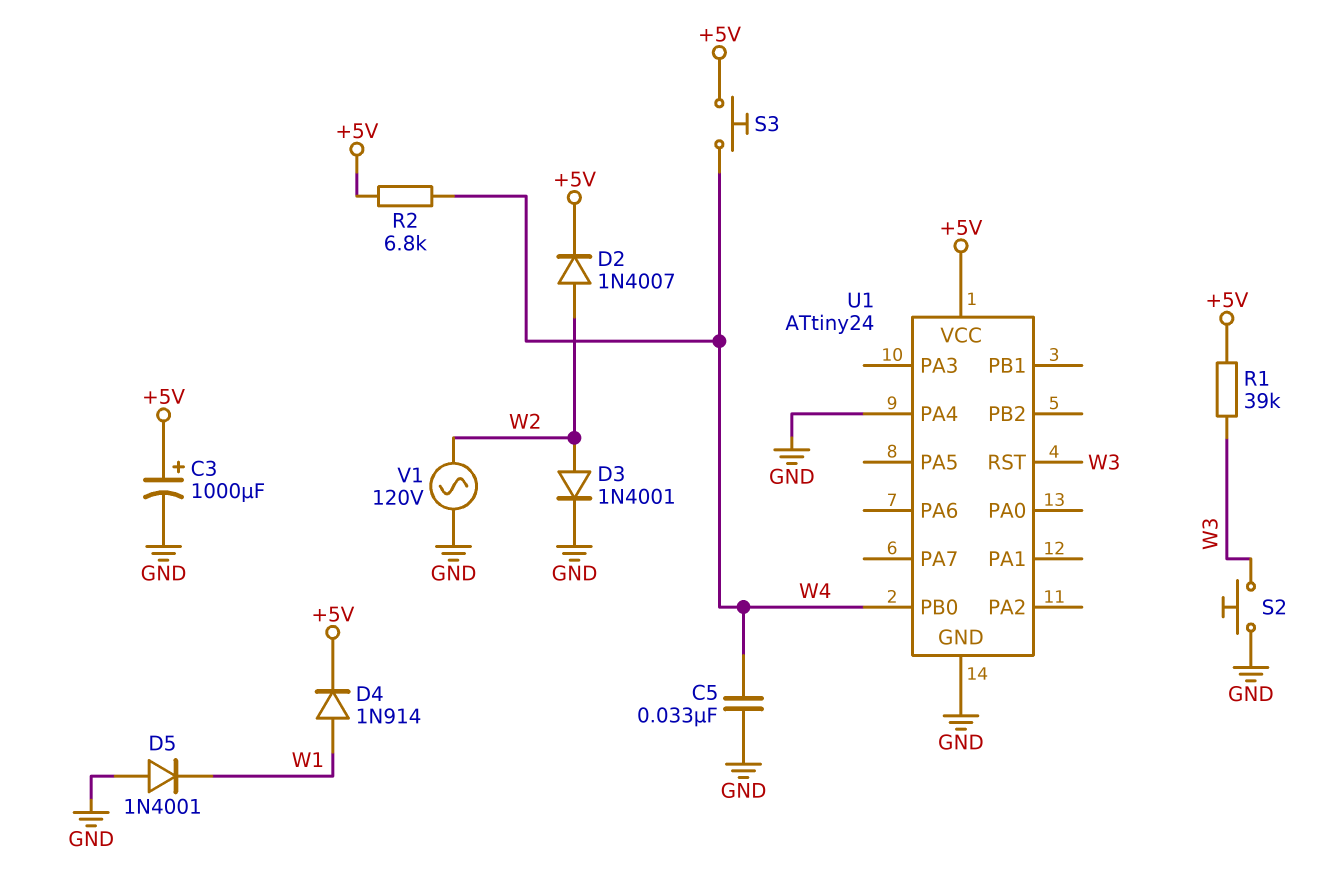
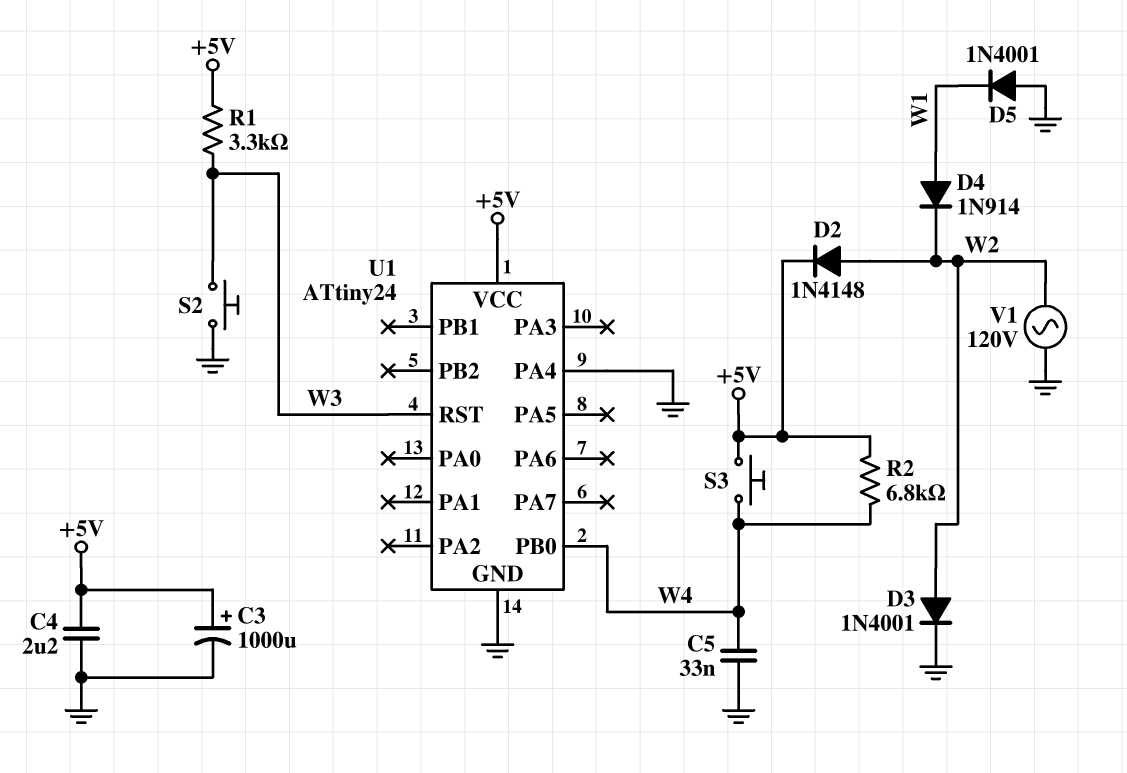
C4: none -> 2.2uF (+5V, GND)
D2: diode 1N4007 (A W2, K +5V) -> diode 1N4148 (A W2, K +5V)
D4: diode 1N914 (A W1, K +5V) -> diode 1N914 (A W1, K W2)
R1: 39k (+5V, W3) -> 3.3k (+5V, W3)

